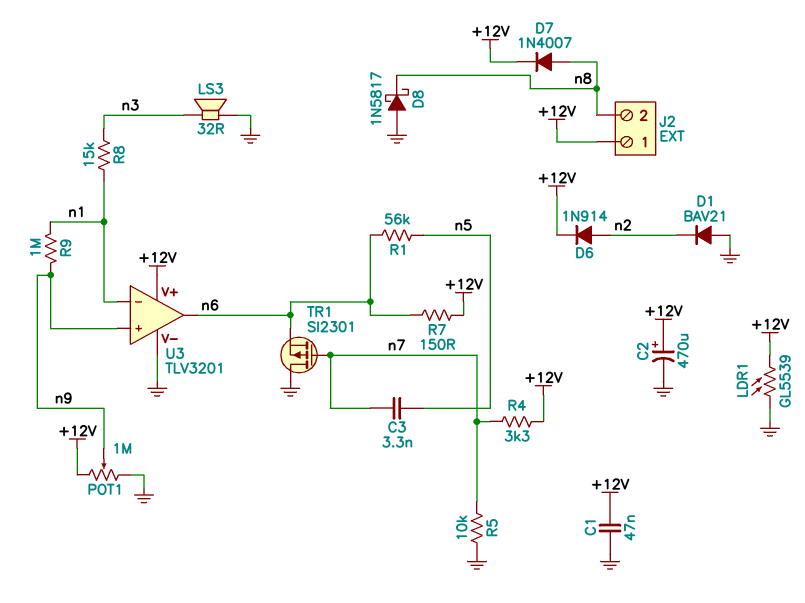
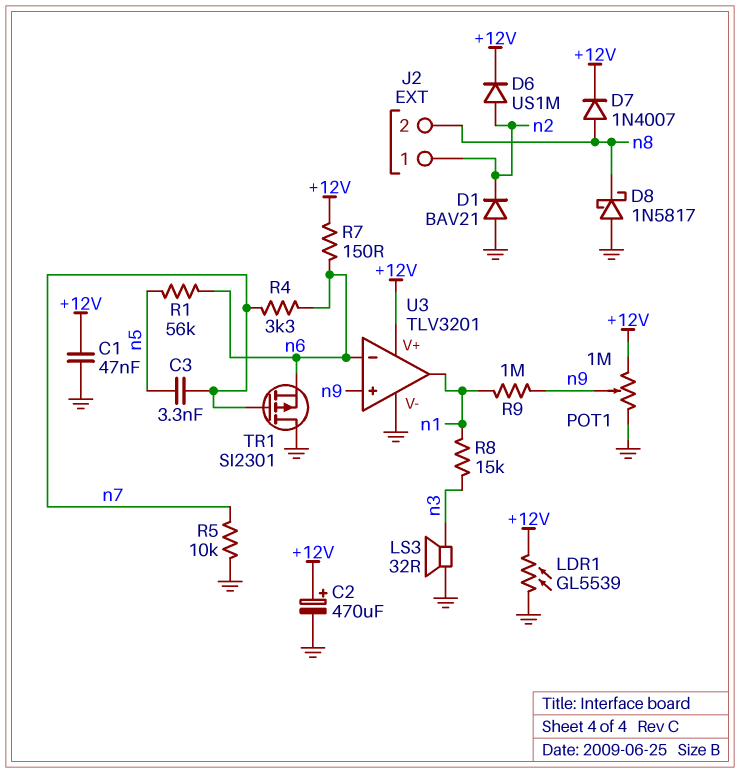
D6: diode 1N914 (A n2, K +12V) -> diode US1M (A n2, K +12V)
J2 pin 1: +12V -> n2
R4: 3.3k (+12V, n7) -> 3.3k (n6, n7)
U3 pin in-: n1 -> n6
U3 pin out: n6 -> n1

